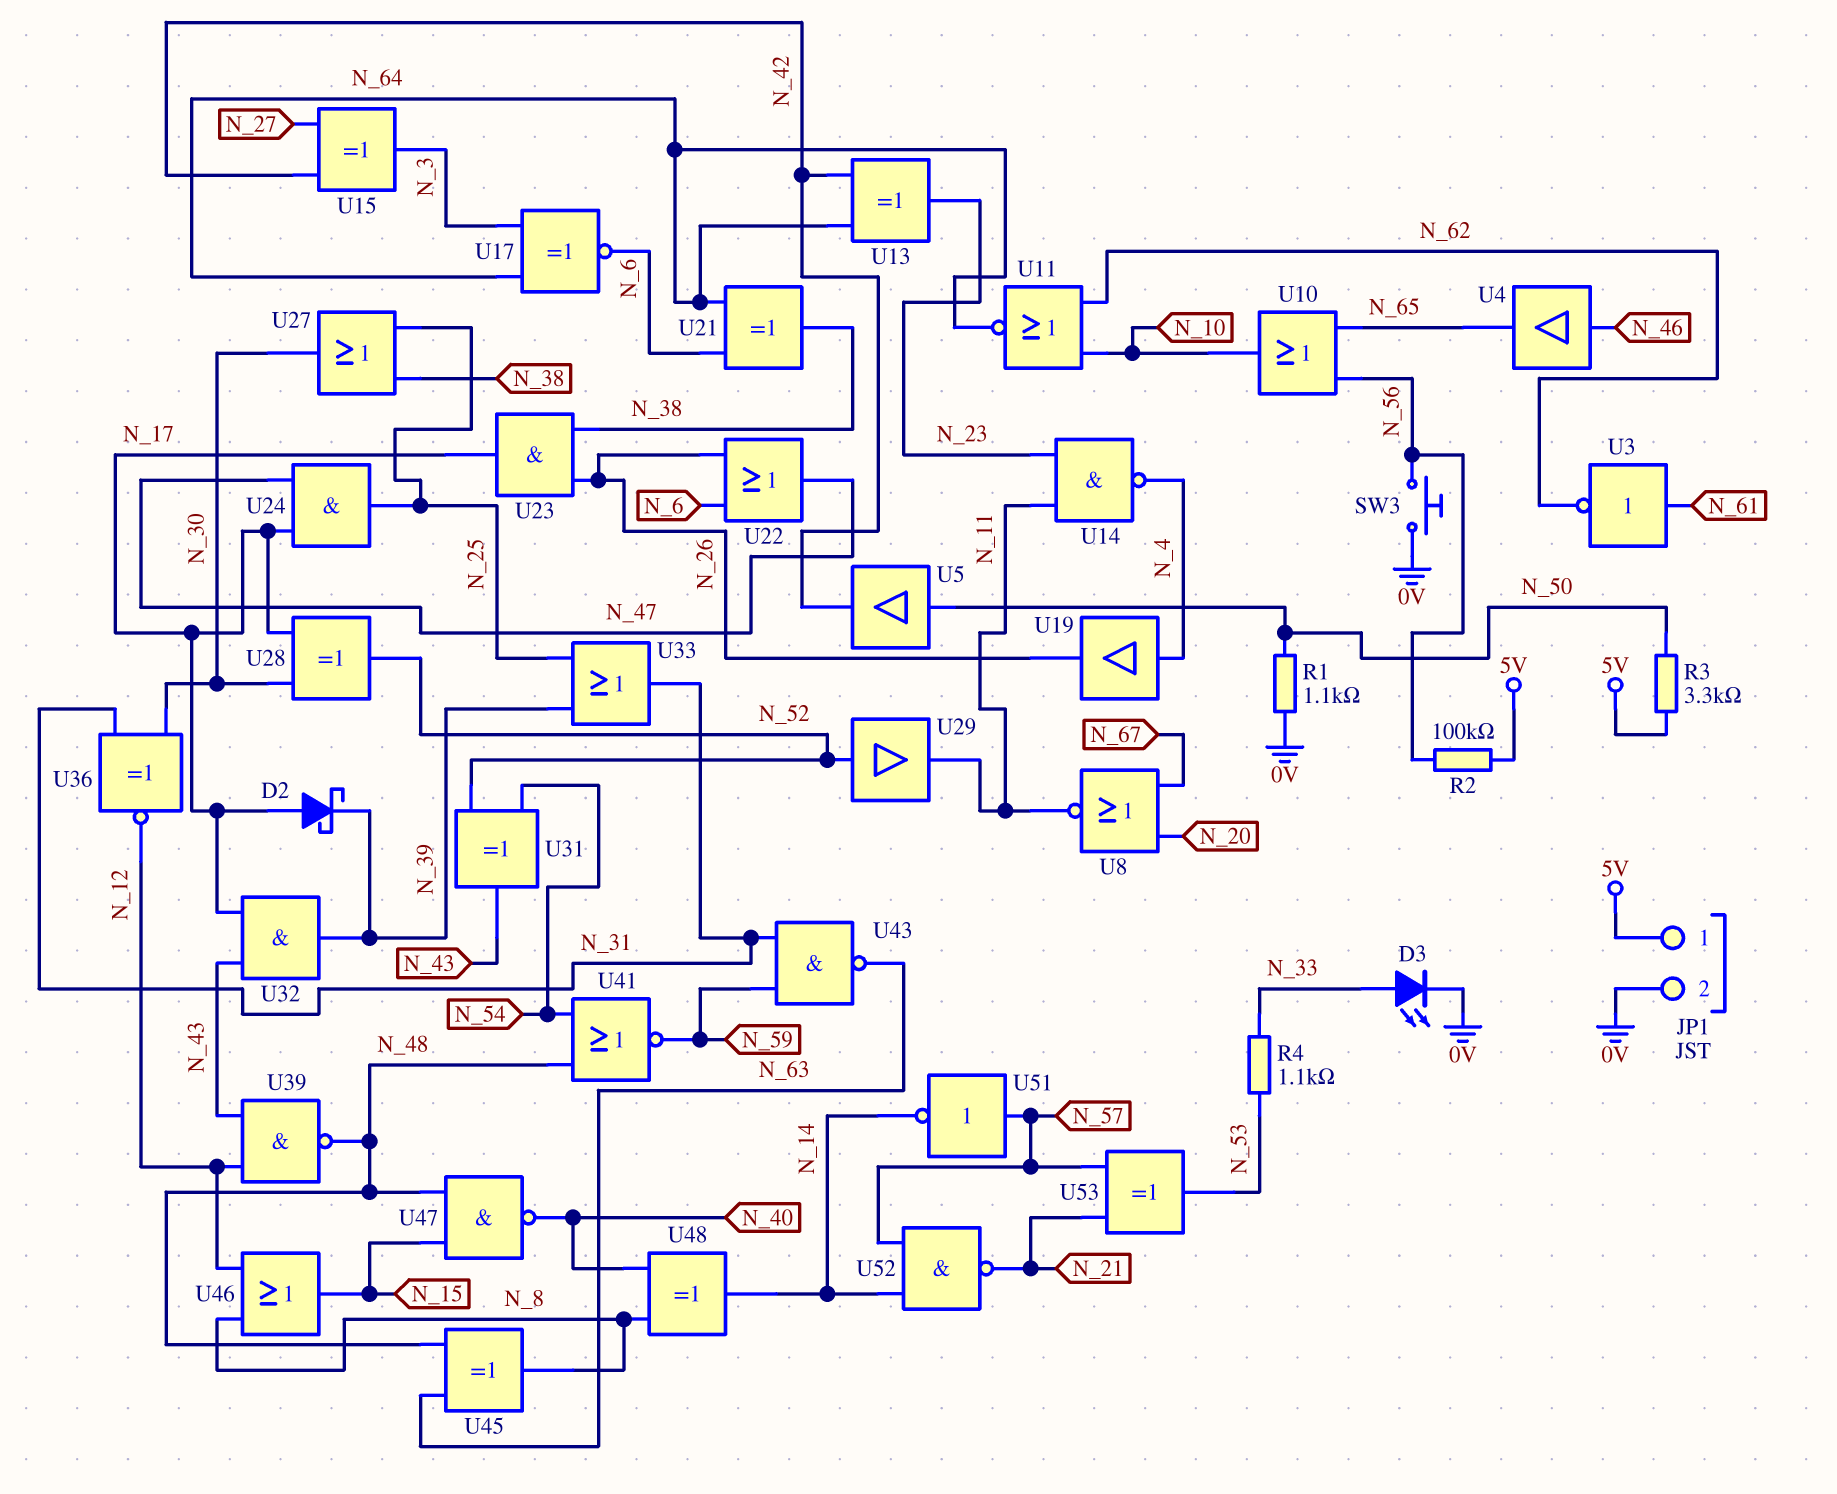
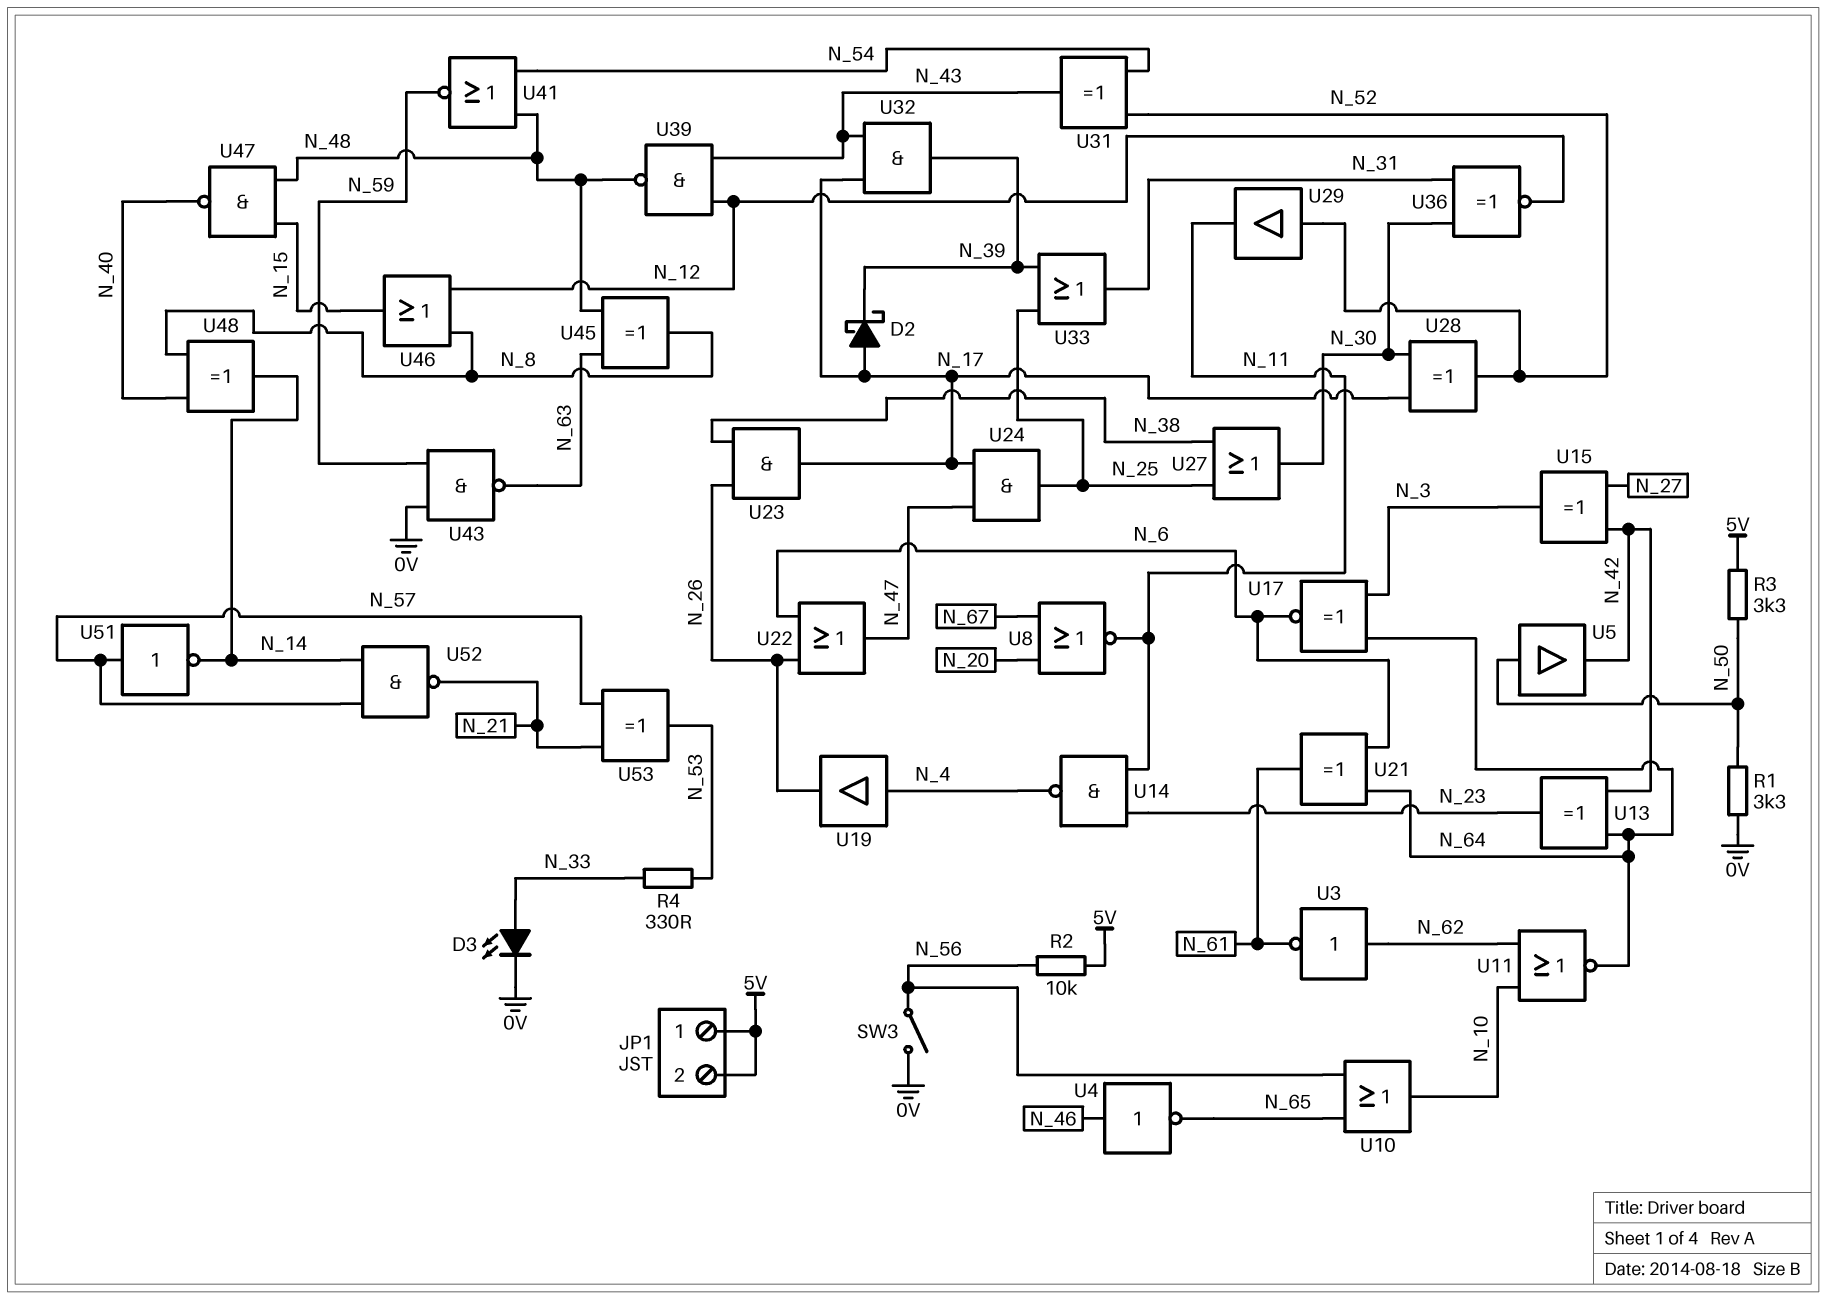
JP1 pin 2: 0V -> 5V
R1: 1.1k (0V, N_50) -> 3.3k (0V, N_50)
R2: 100k (5V, N_56) -> 10k (5V, N_56)
R4: 1.1k (N_33, N_53) -> 330 (N_33, N_53)
SW3: button (0V, N_56) -> switch (0V, N_56)
U3: NOT (in N_61, out N_62) -> NOT (in N_62, out N_61)
U4: buffer (in N_46, out N_65) -> NOT (in N_46, out N_65)
U21: XOR (in N_6, in N_64, out N_38) -> XOR (in N_6, in N_64, out N_61)
U43: NAND (in N_31, in N_59, out N_63) -> NAND (in 0V, in N_59, out N_63)

